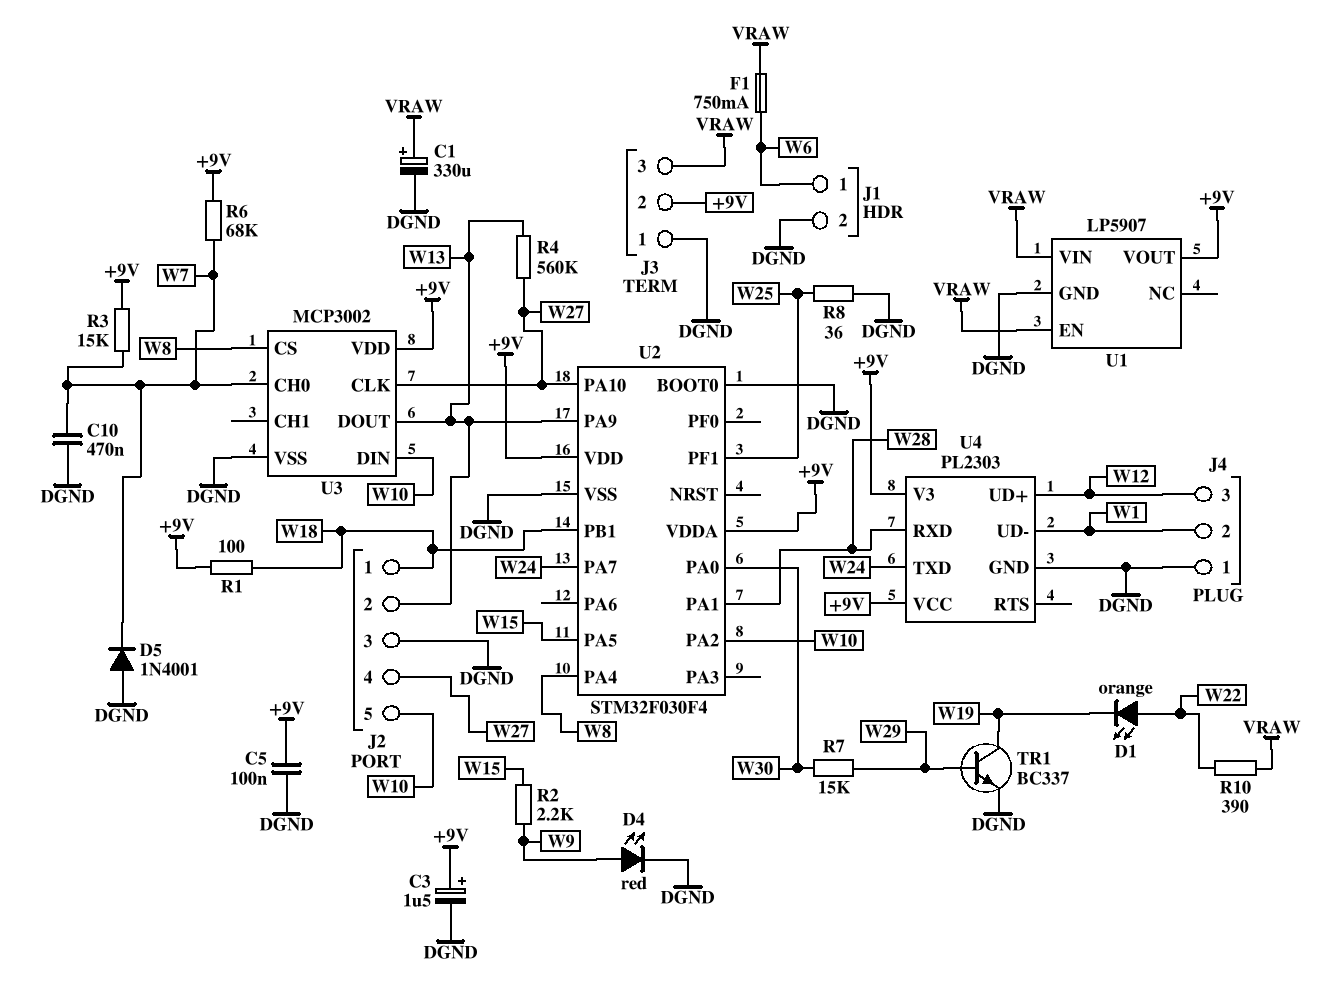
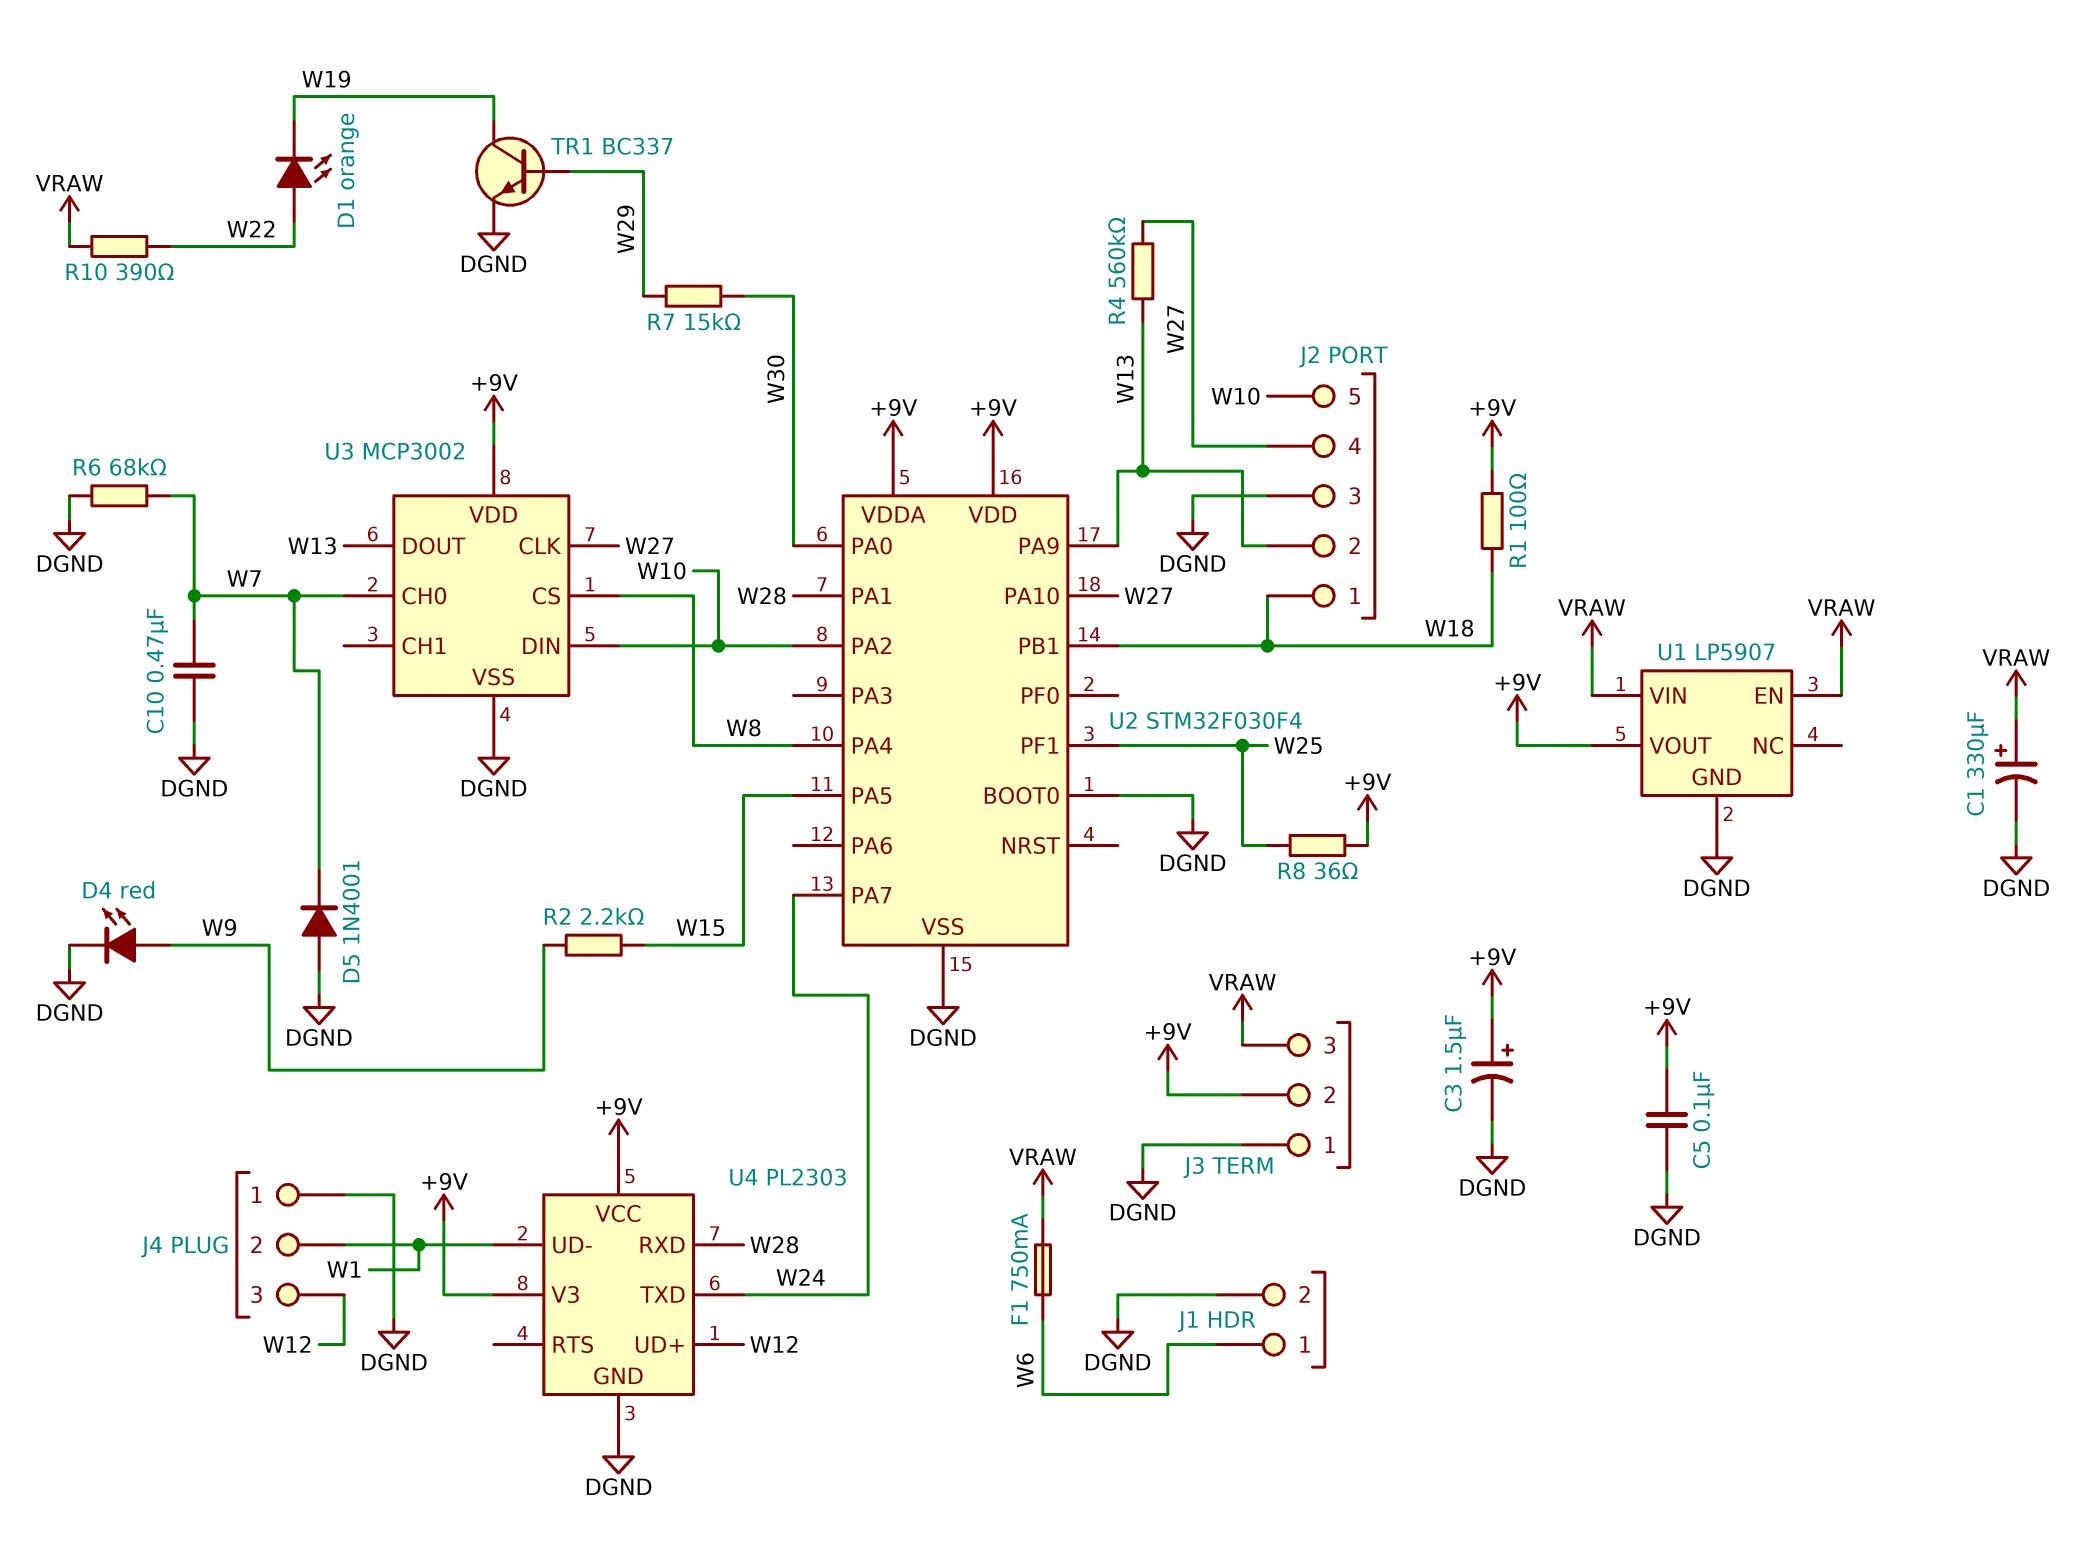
R3: 15k (+9V, W7) -> none
R6: 68k (+9V, W7) -> 68k (DGND, W7)
R8: 36 (DGND, W25) -> 36 (+9V, W25)

